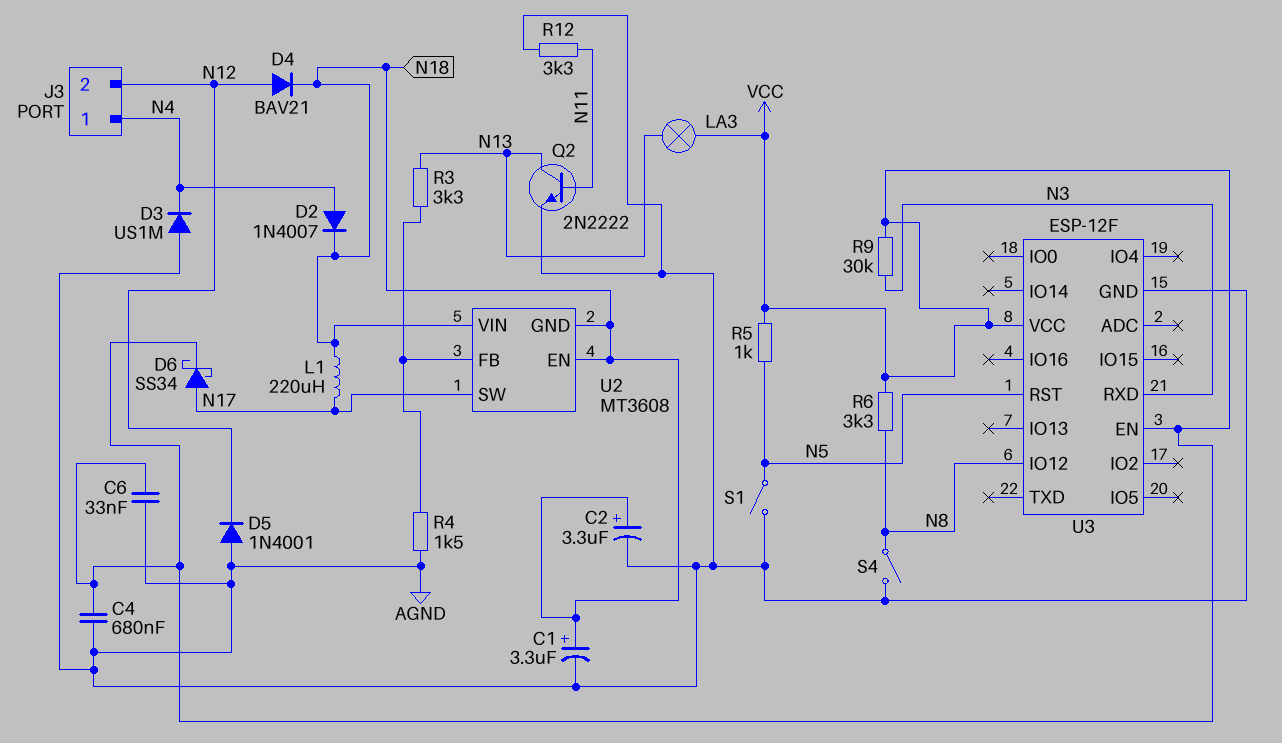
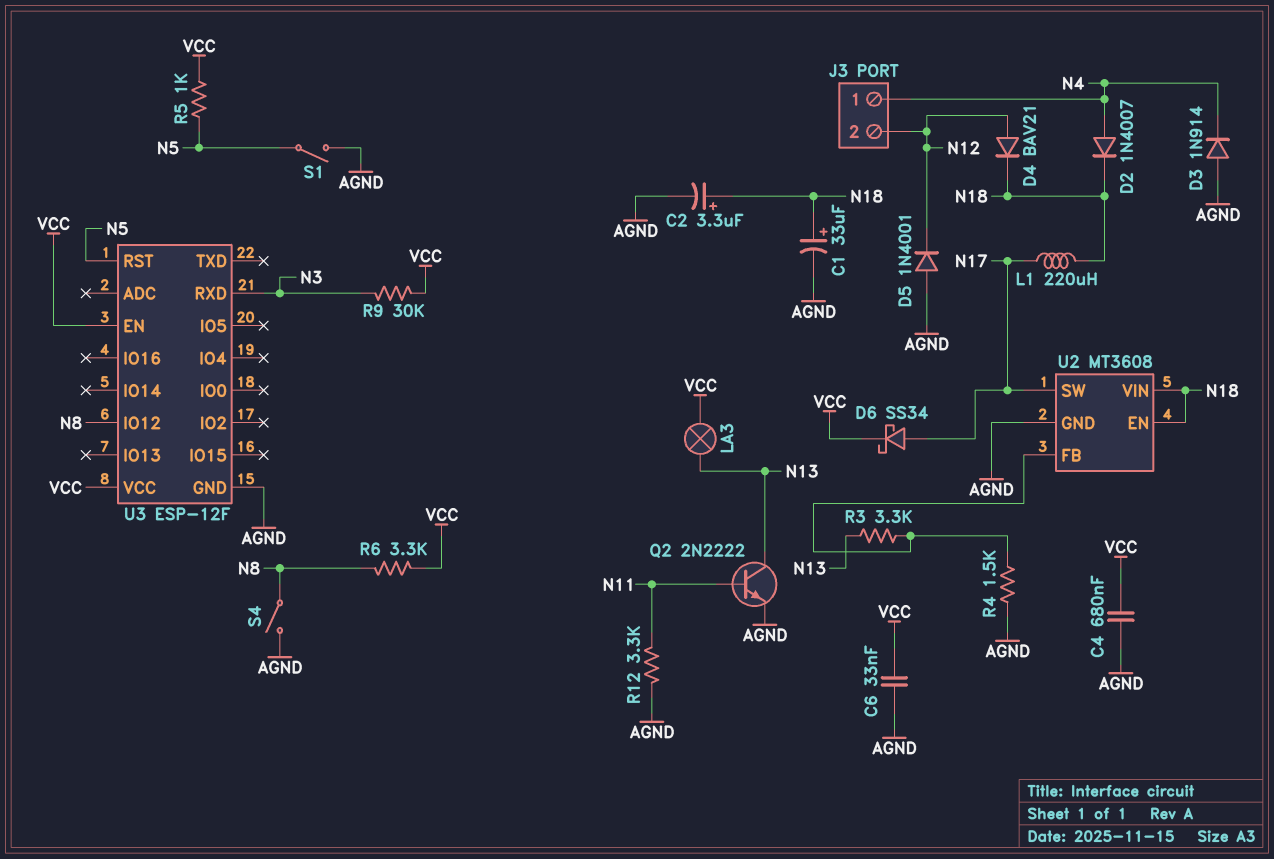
C1: 3.3uF (plus N18, minus AGND) -> 33uF (plus N18, minus AGND)
D3: diode US1M (A AGND, K N4) -> diode 1N914 (A AGND, K N4)
U2 pin GND: N18 -> AGND

